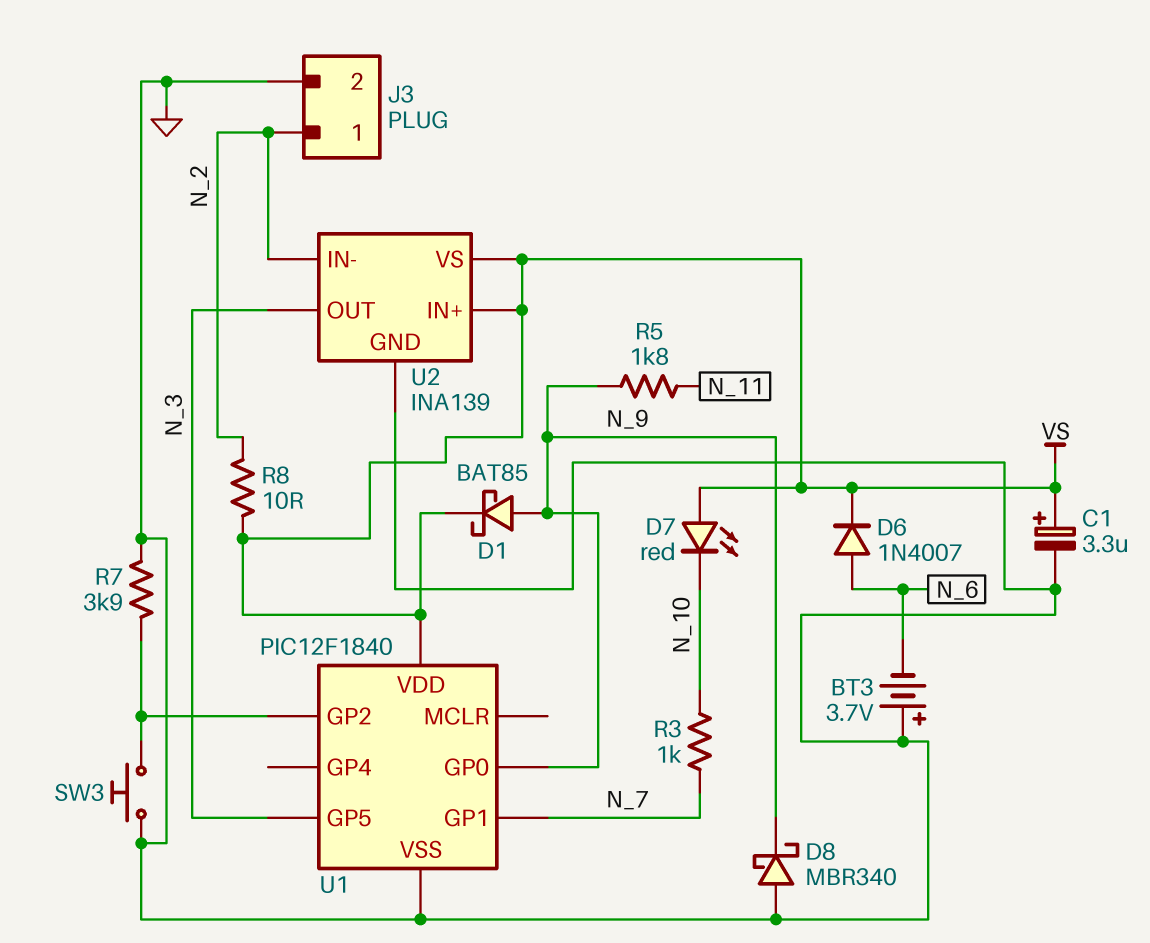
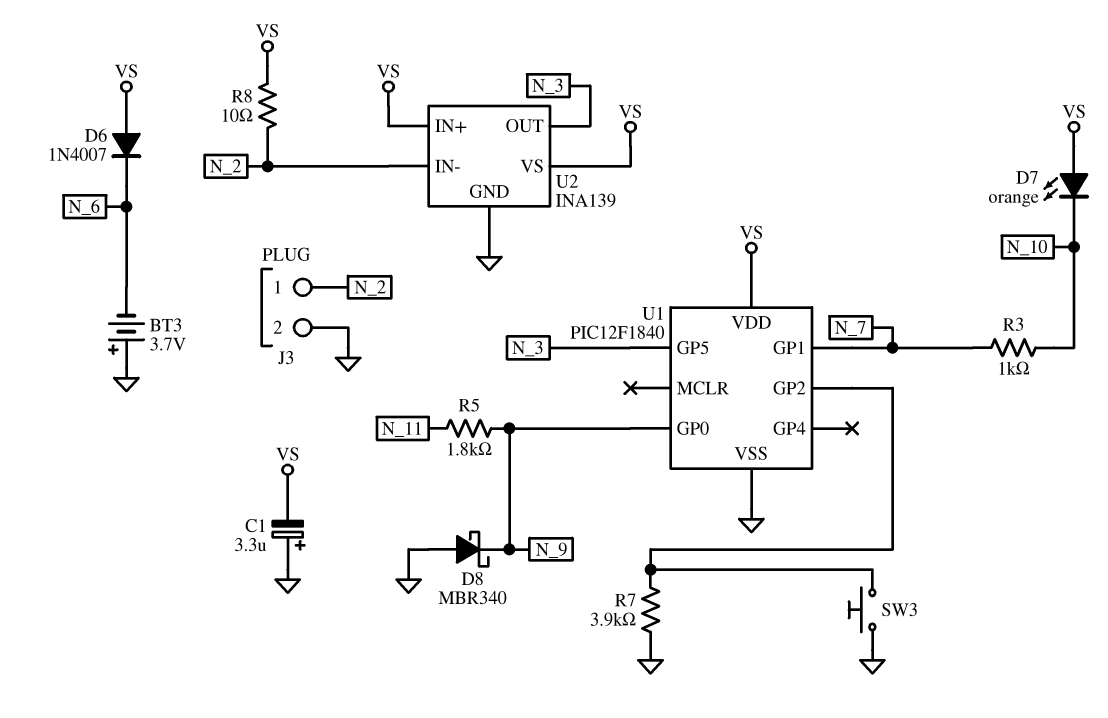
C1: 3.3uF (plus VS, minus GND) -> 3.3uF (plus GND, minus VS)
D1: schottky BAT85 (A N_9, K VS) -> none
D6: diode 1N4007 (A N_6, K VS) -> diode 1N4007 (A VS, K N_6)
D7: LED red (A VS, K N_10) -> LED orange (A VS, K N_10)

